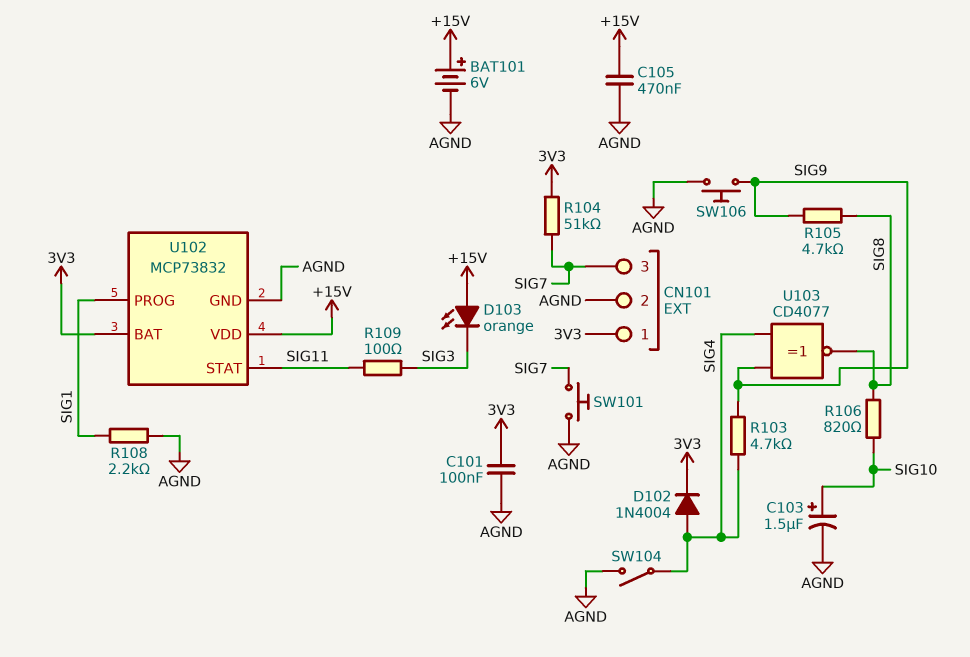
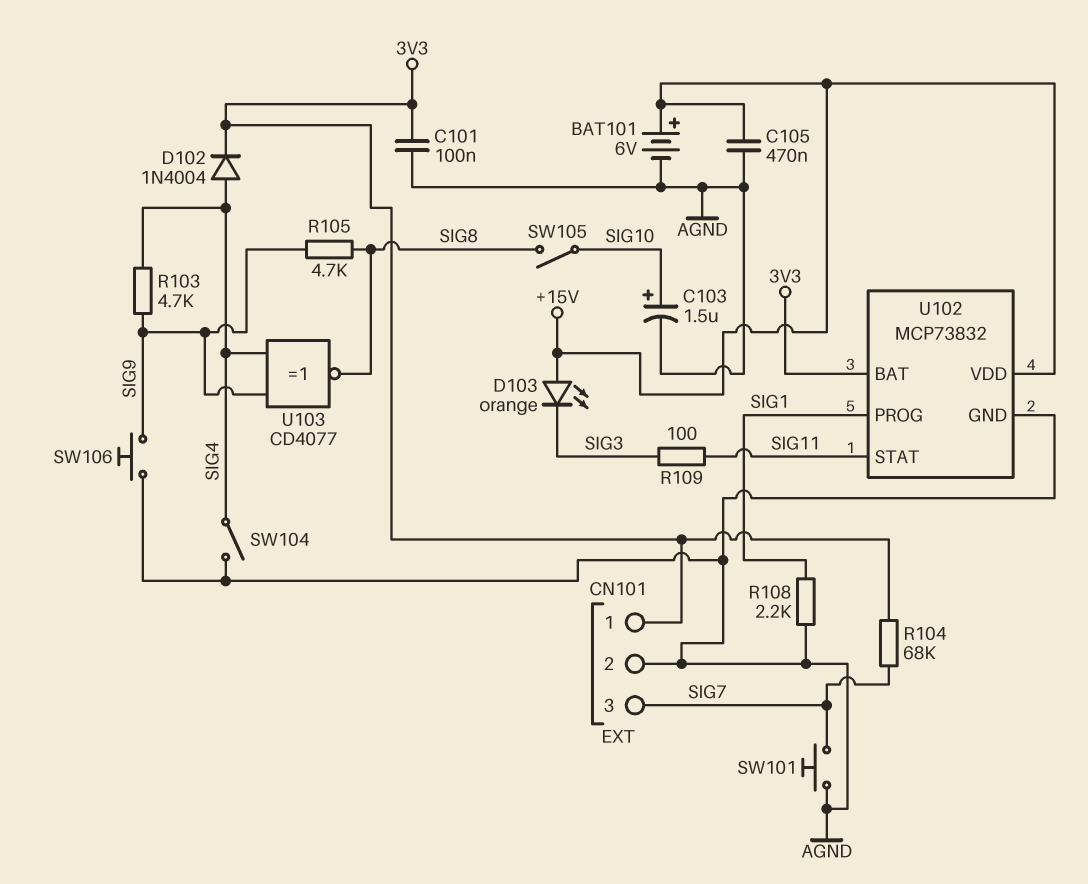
R104: 51k (3V3, SIG7) -> 68k (3V3, SIG7)
R106: 820 (SIG8, SIG10) -> none
SW105: none -> switch (SIG8, SIG10)

